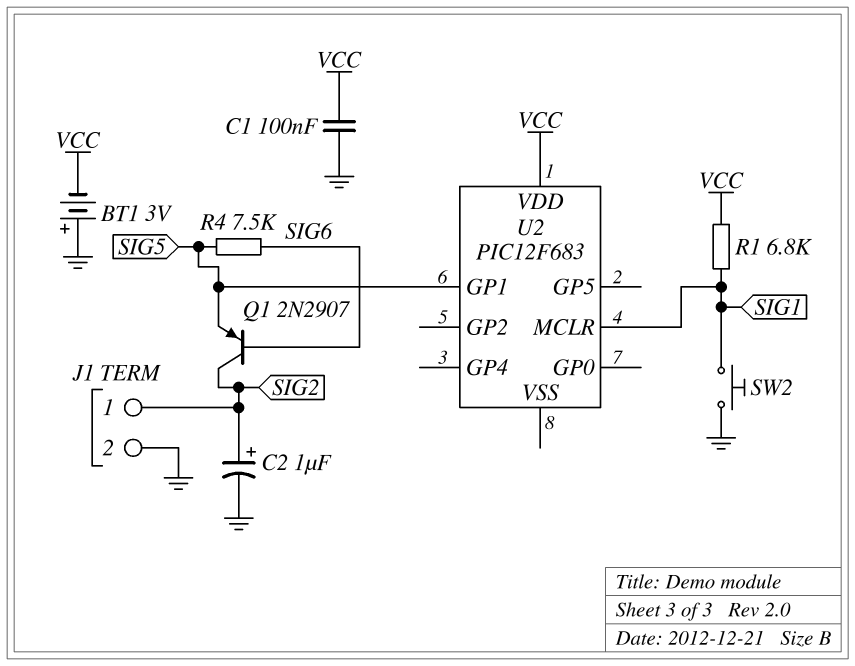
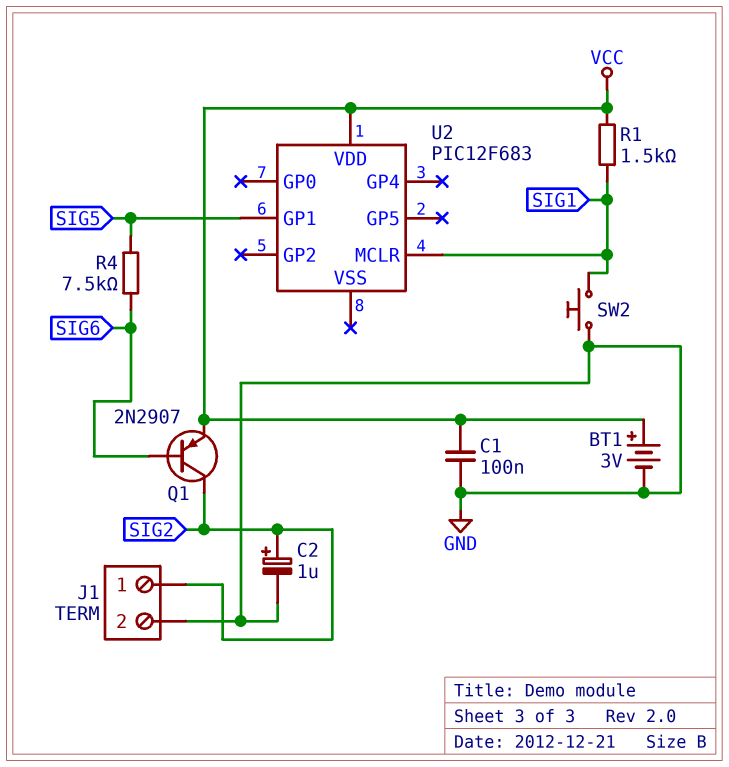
BT1: 3V (plus GND, minus VCC) -> 3V (plus VCC, minus GND)
Q1: PNP 2N2907 (B SIG6, C SIG2, E SIG5) -> PNP 2N2907 (B SIG6, C SIG2, E VCC)
R1: 6.8k (SIG1, VCC) -> 1.5k (SIG1, VCC)

